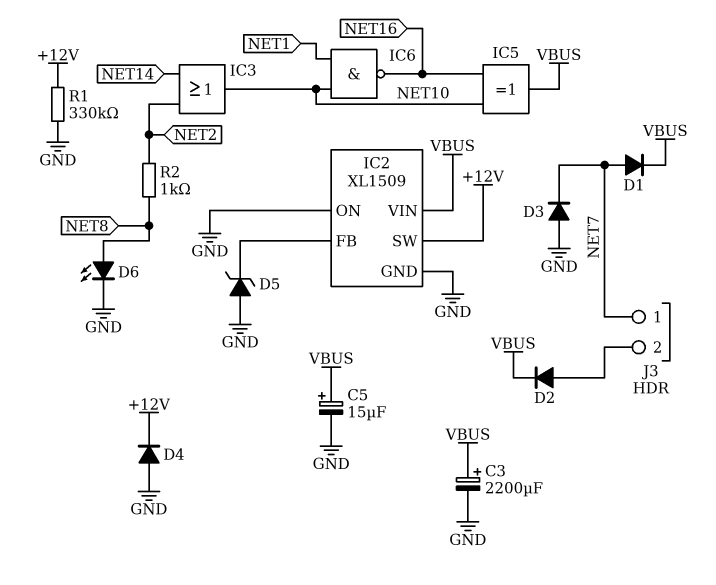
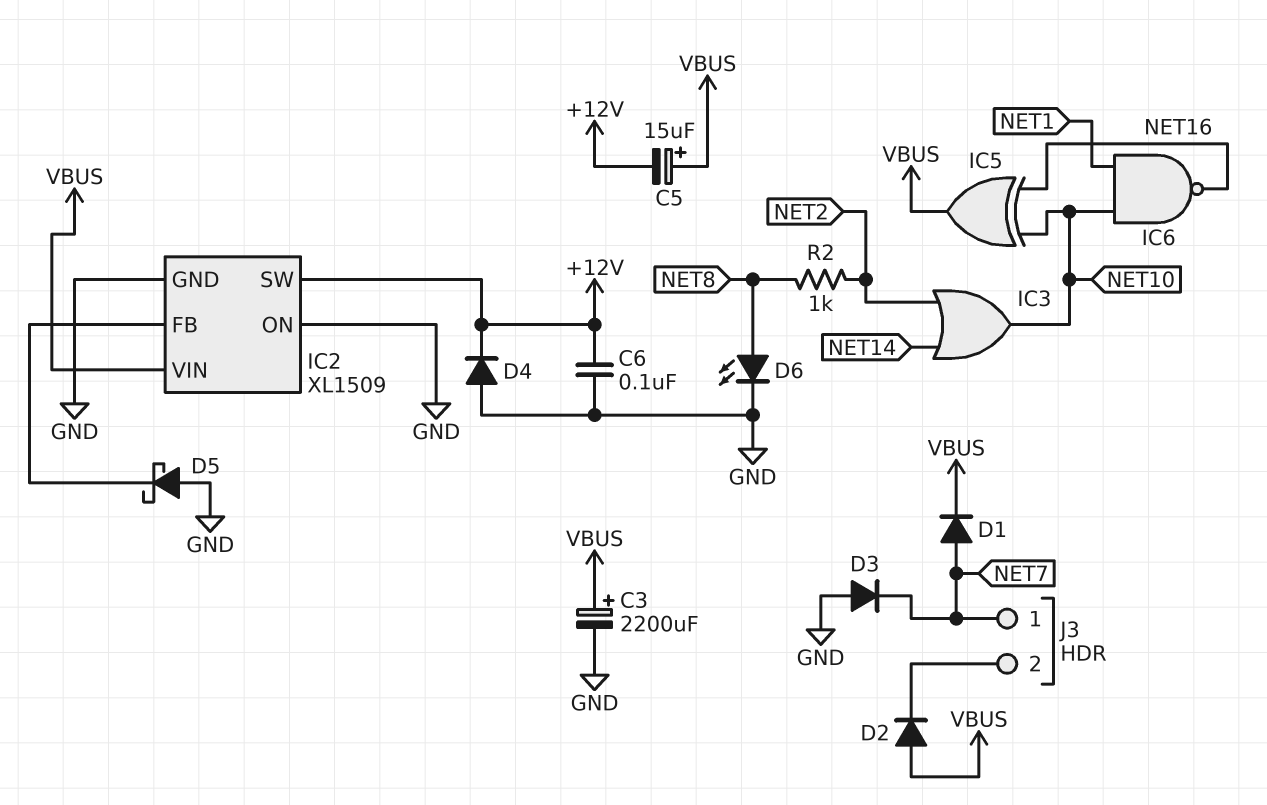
C5: 15uF (plus VBUS, minus GND) -> 15uF (plus VBUS, minus +12V)
C6: none -> 100nF (+12V, GND)
D2: diode (A J3/2, K VBUS) -> diode (A VBUS, K J3/2)
D5: zener (A GND, K IC2/FB) -> schottky (A GND, K IC2/FB)
R1: 330k (+12V, GND) -> none

